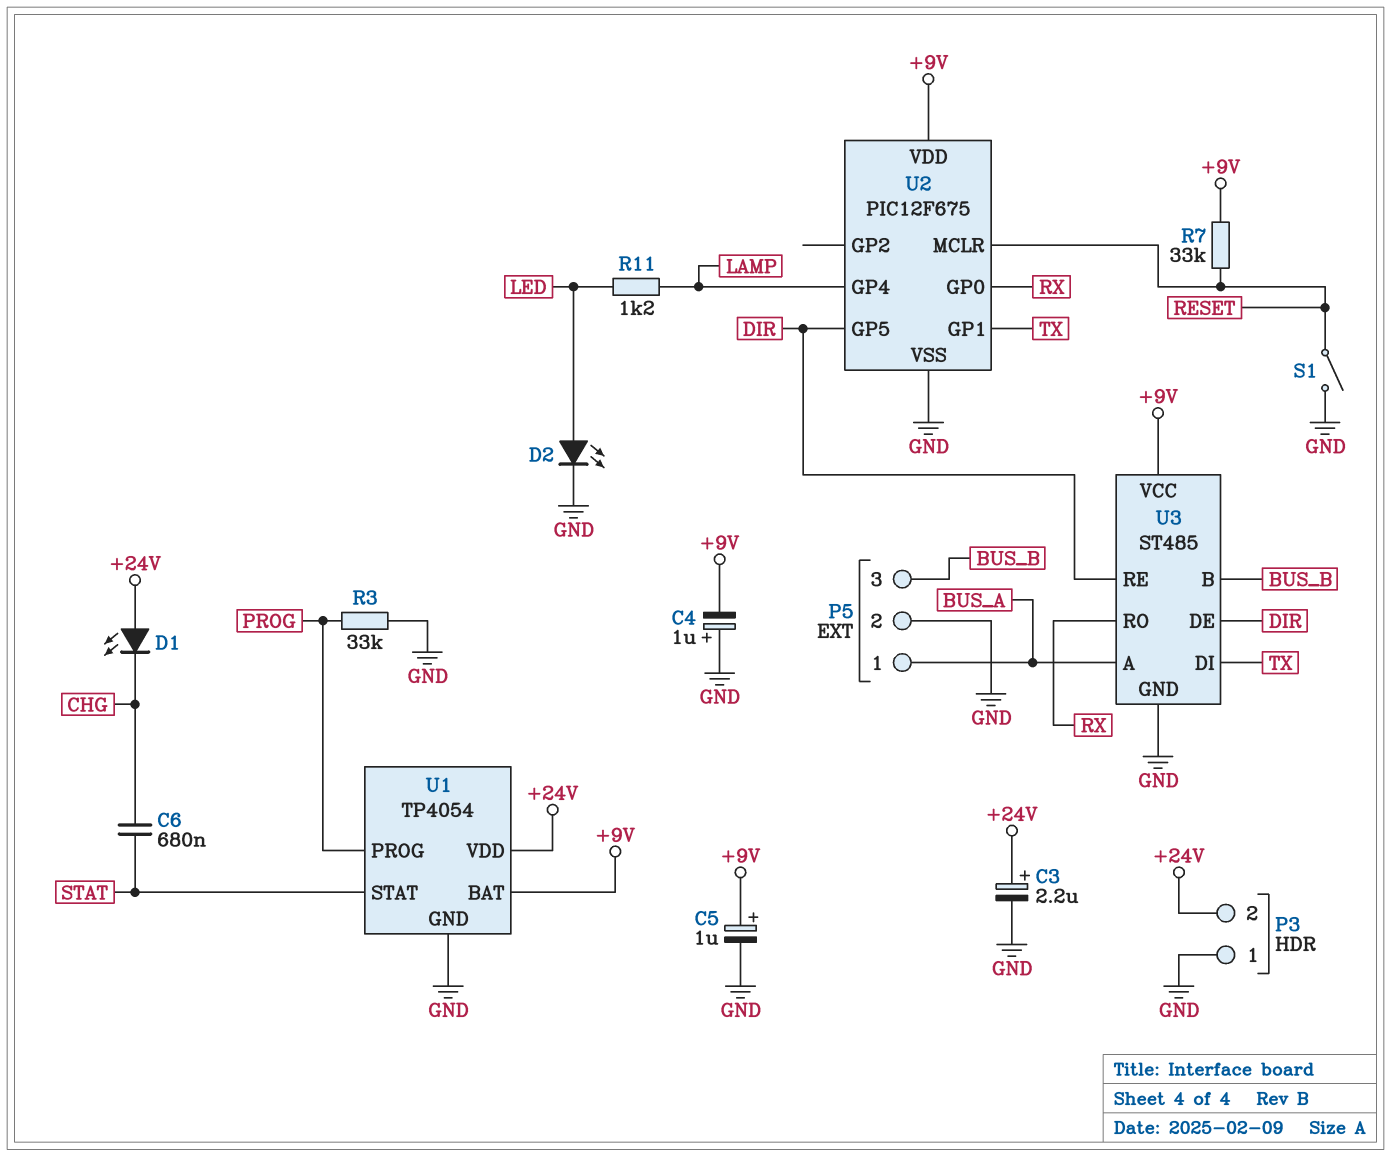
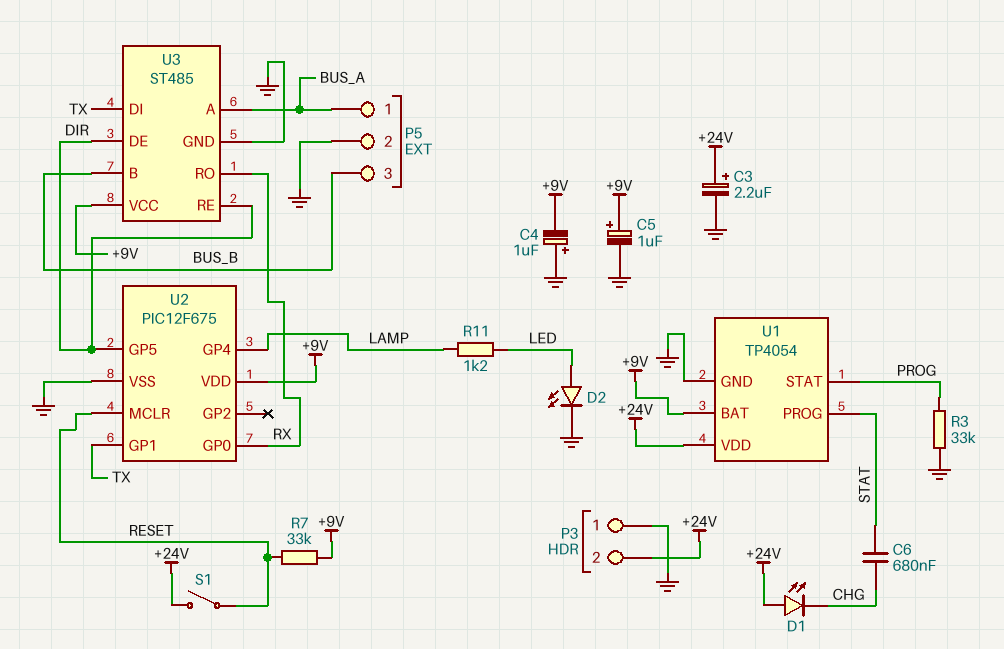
S1: switch (GND, RESET) -> switch (+24V, RESET)
U1 pin PROG: PROG -> STAT
U1 pin STAT: STAT -> PROG

